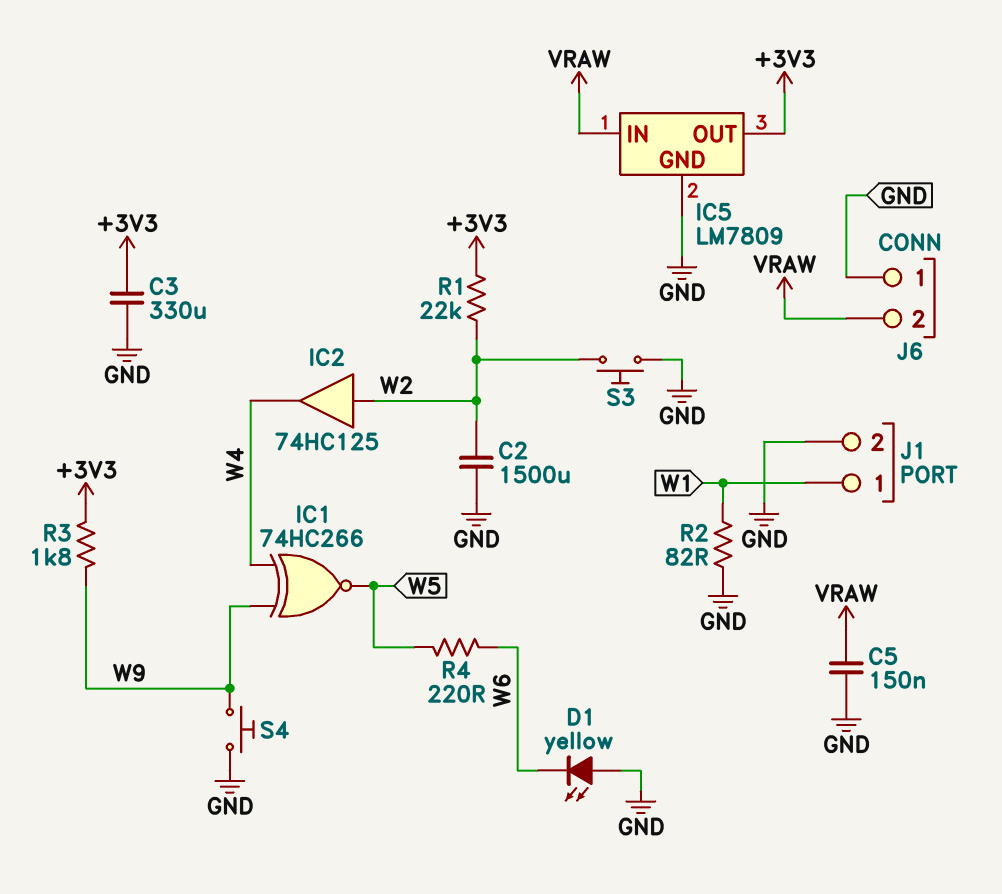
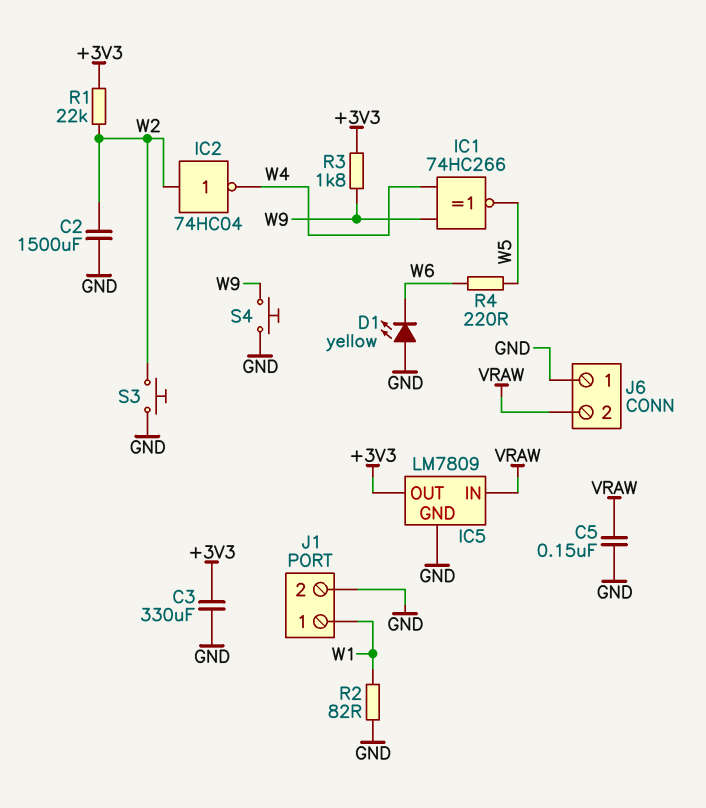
IC2: buffer 74HC125 (in W2, out W4) -> NOT 74HC04 (in W2, out W4)

